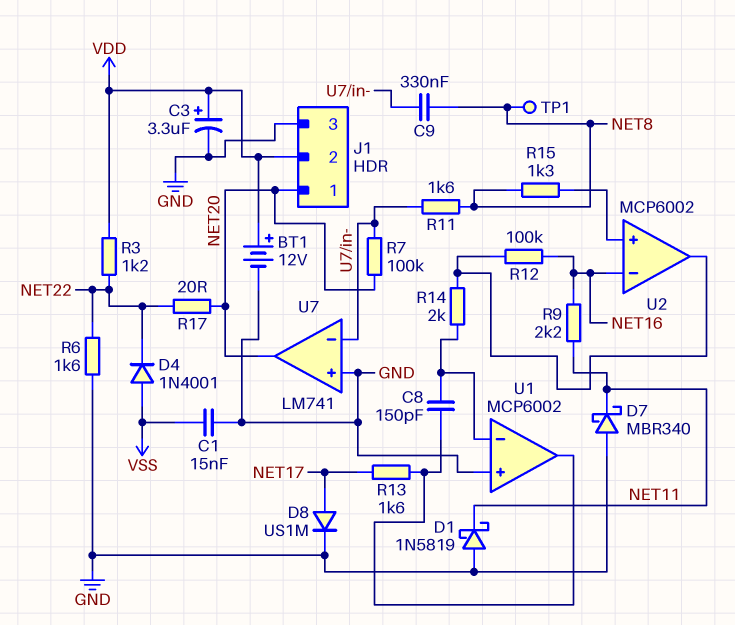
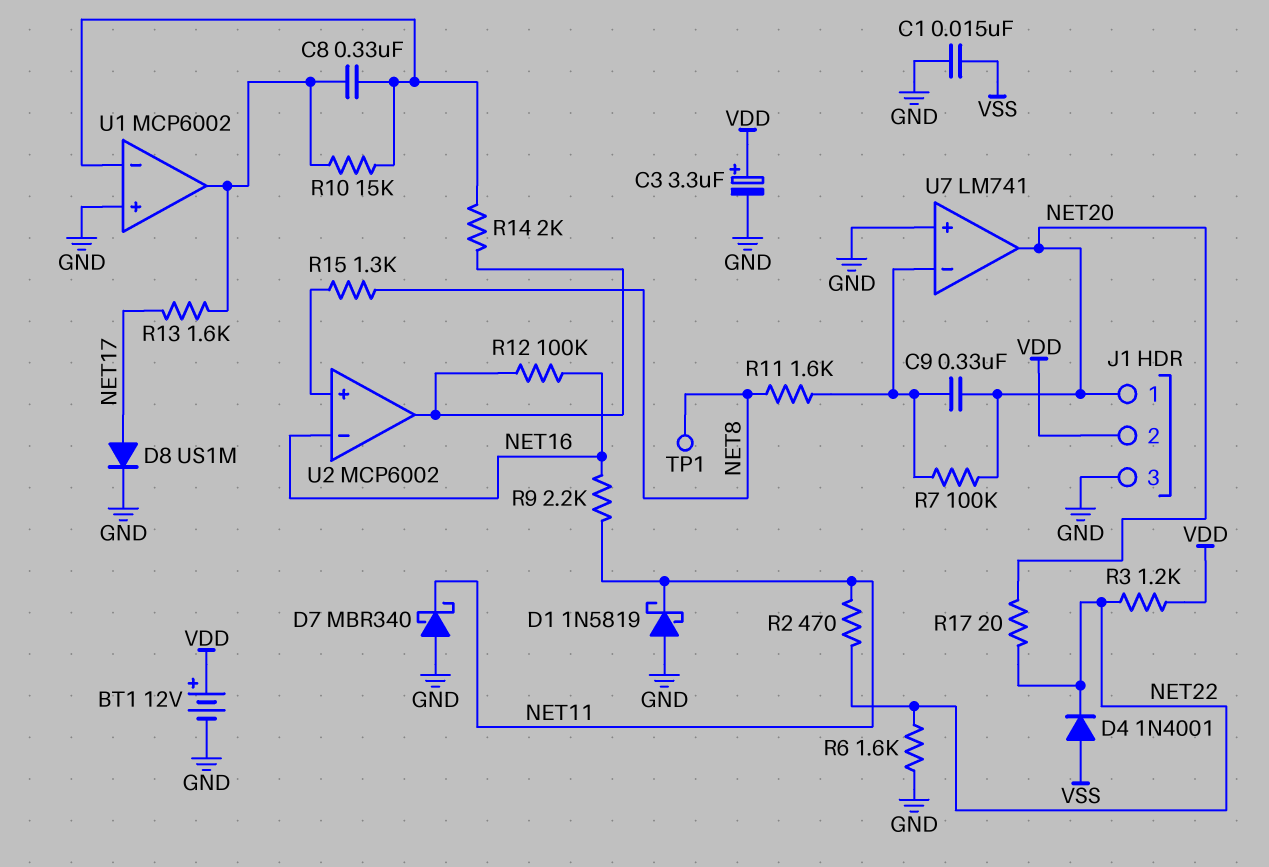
C8: 150pF (U1/in-, U1/out) -> 330nF (U1/in-, U1/out)
C9: 330nF (NET8, U7/in-) -> 330nF (NET20, U7/in-)
R2: none -> 470 (NET11, NET22)
R10: none -> 15k (U1/in-, U1/out)

